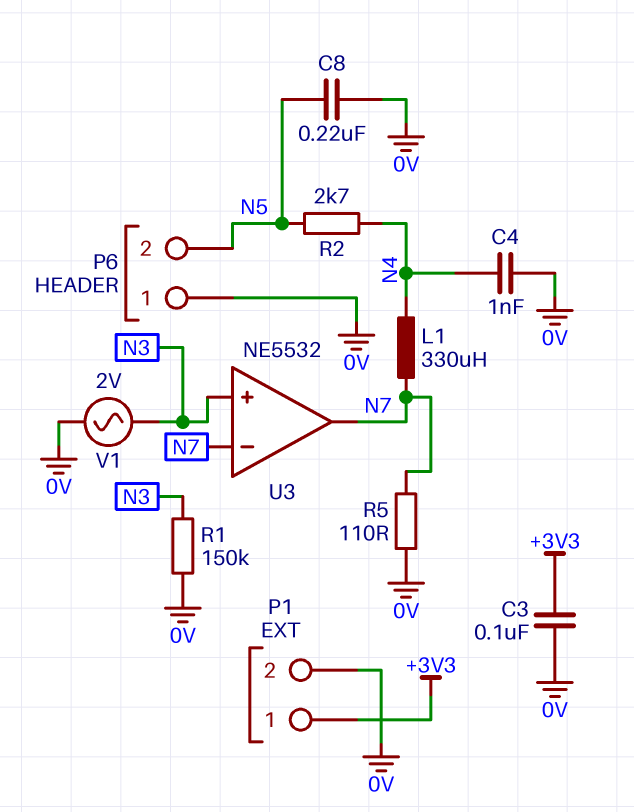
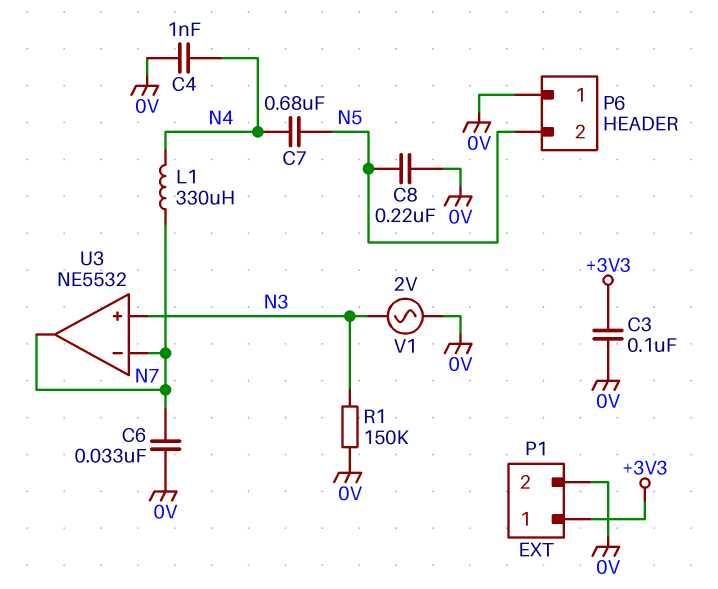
C6: none -> 33nF (0V, N7)
C7: none -> 680nF (N4, N5)
R2: 2.7k (N4, N5) -> none
R5: 110 (0V, N7) -> none

